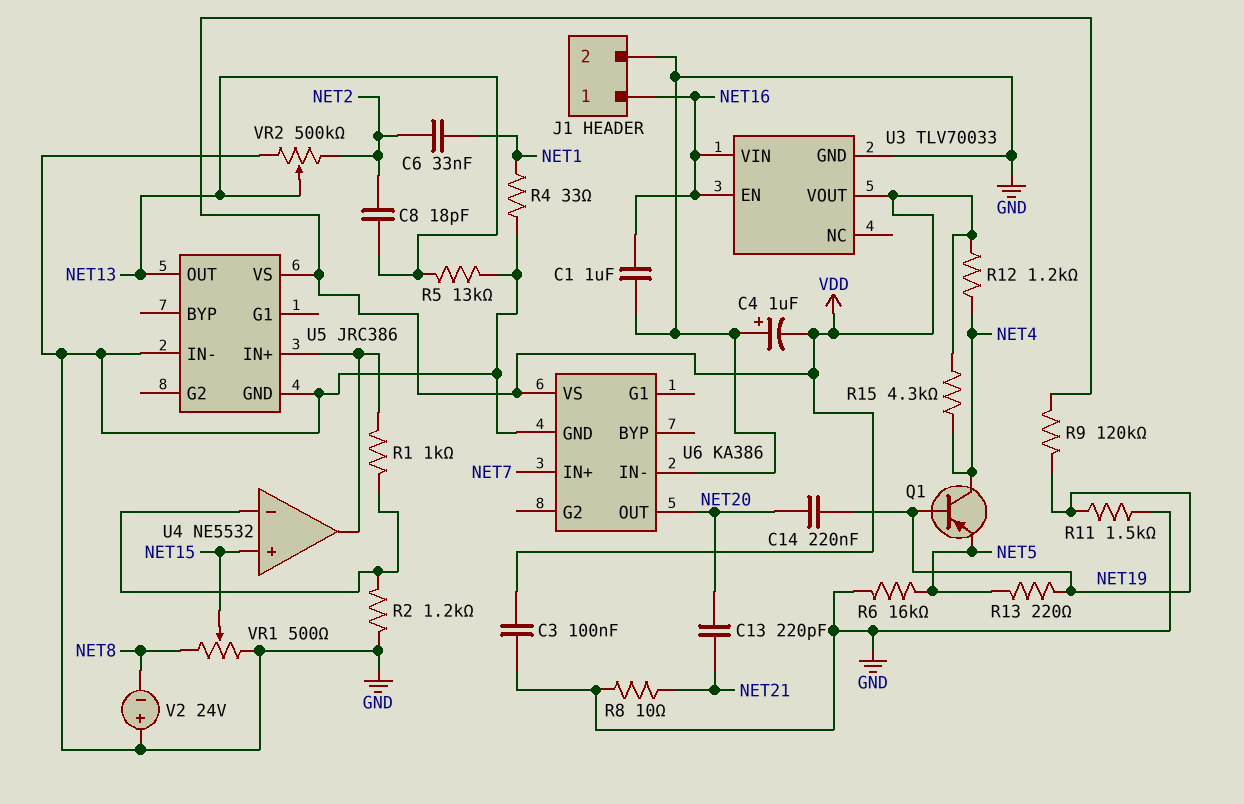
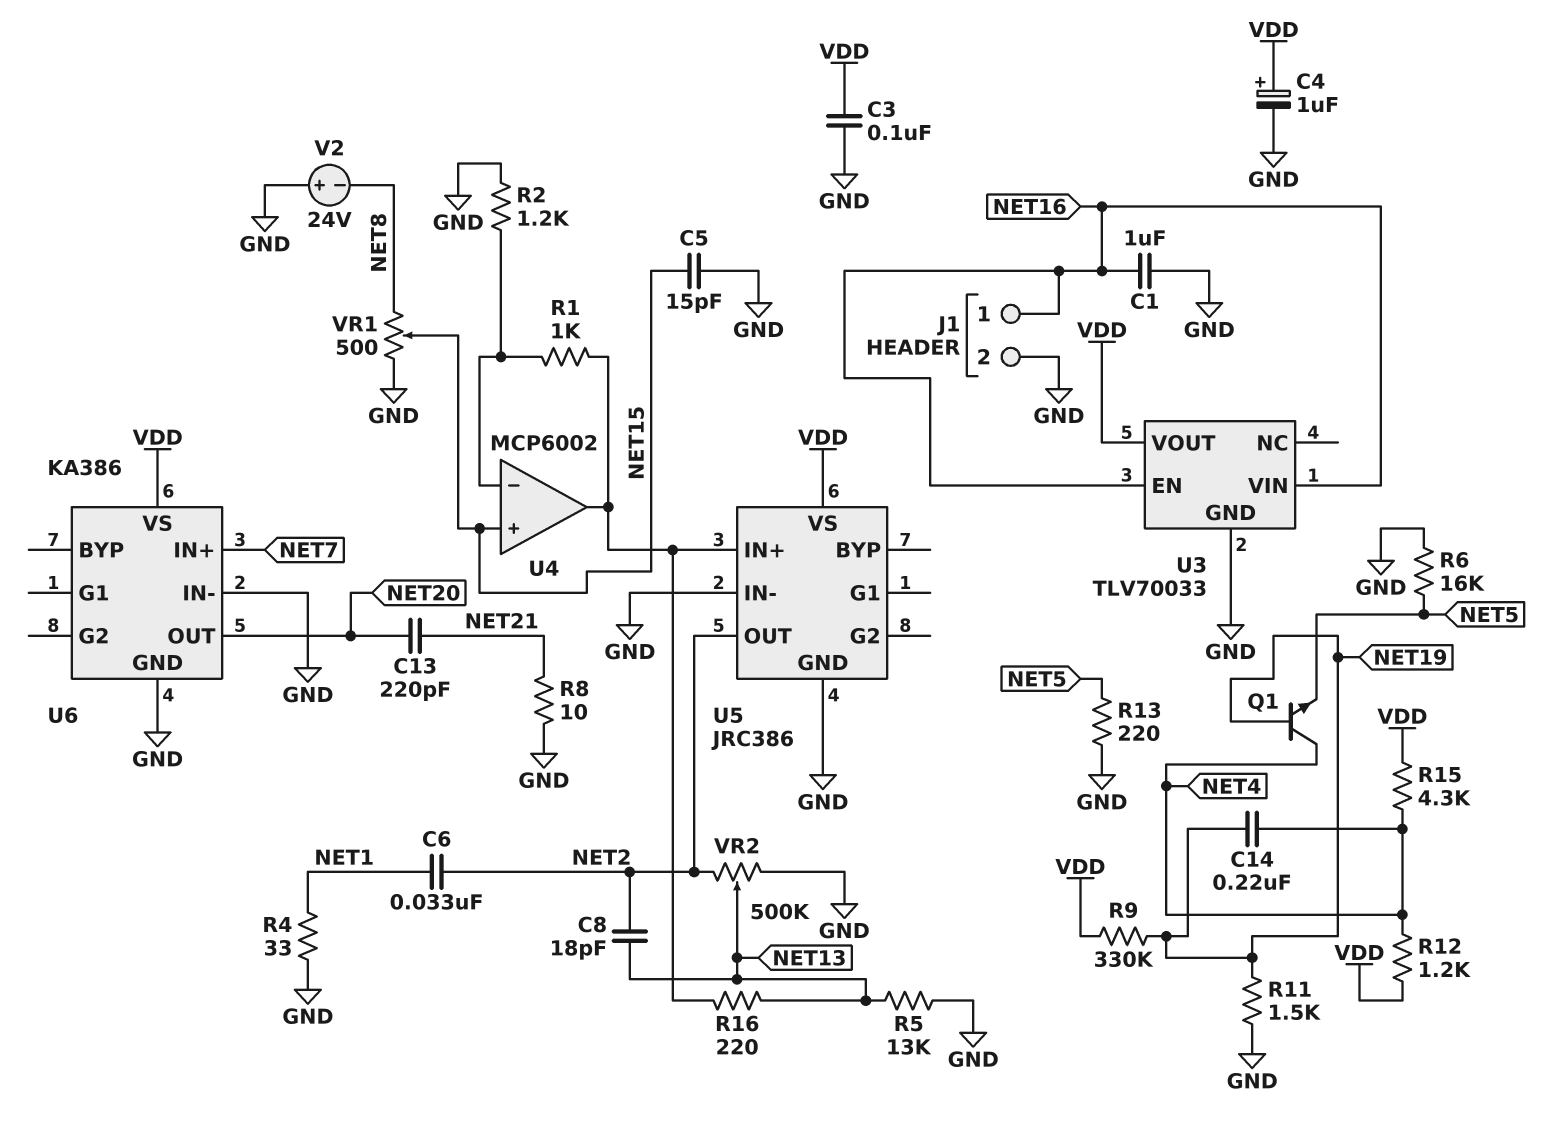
C4: 1uF (plus GND, minus VDD) -> 1uF (plus VDD, minus GND)
C5: none -> 15pF (GND, NET15)
C14: 220nF (NET19, NET20) -> 220nF (NET4, NET19)
Q1: PNP (B NET19, C NET4, E NET5) -> NPN (B NET19, C NET4, E NET5)
R9: 120k (NET19, VDD) -> 330k (NET19, VDD)
R13: 220 (NET5, NET19) -> 220 (GND, NET5)
R16: none -> 220 (NET13, U4/out)
U4: NE5532 -> MCP6002
U5 pin OUT: NET13 -> NET2

